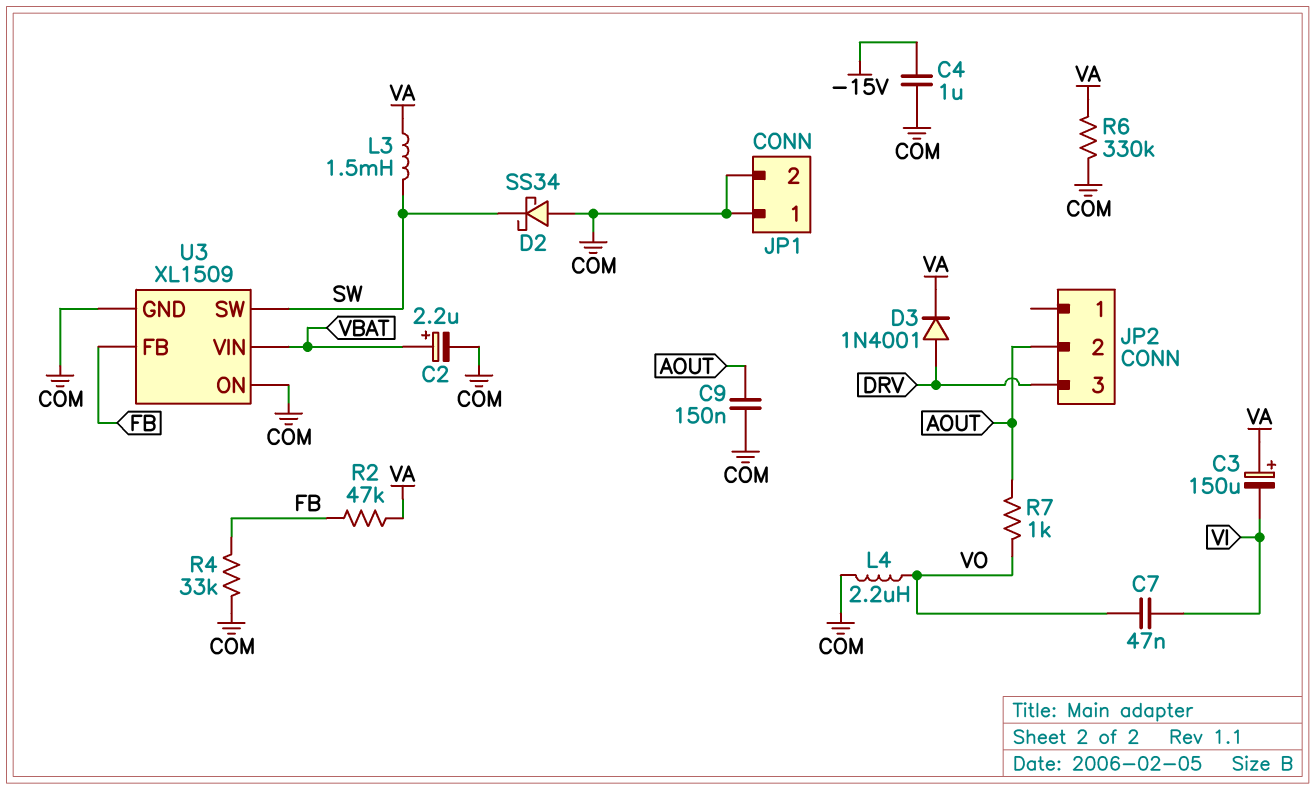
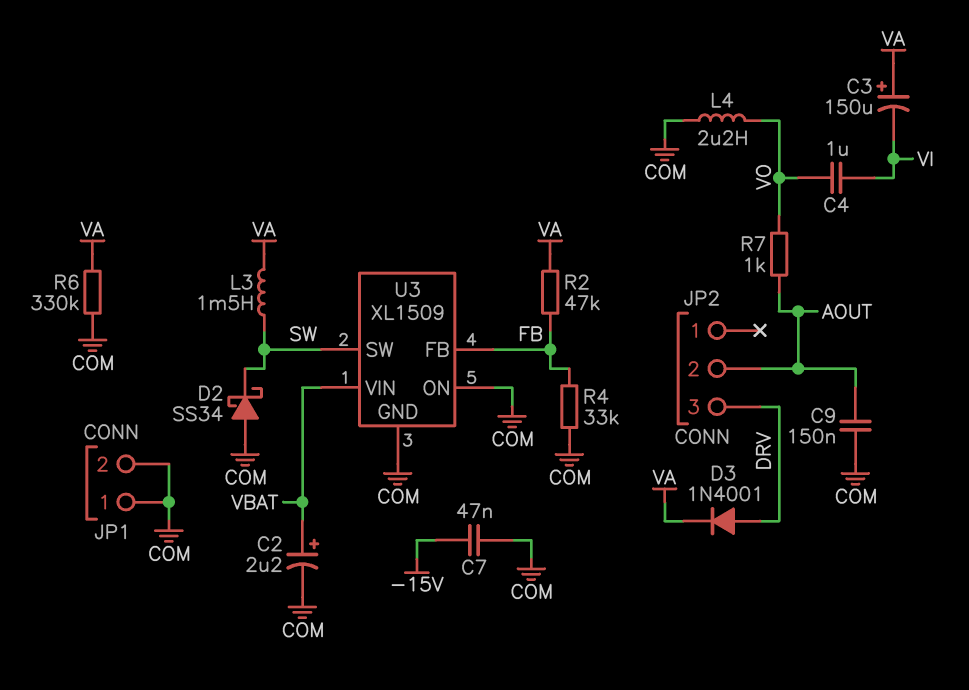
C4: 1uF (-15V, COM) -> 1uF (VI, VO)
C7: 47nF (VI, VO) -> 47nF (-15V, COM)

